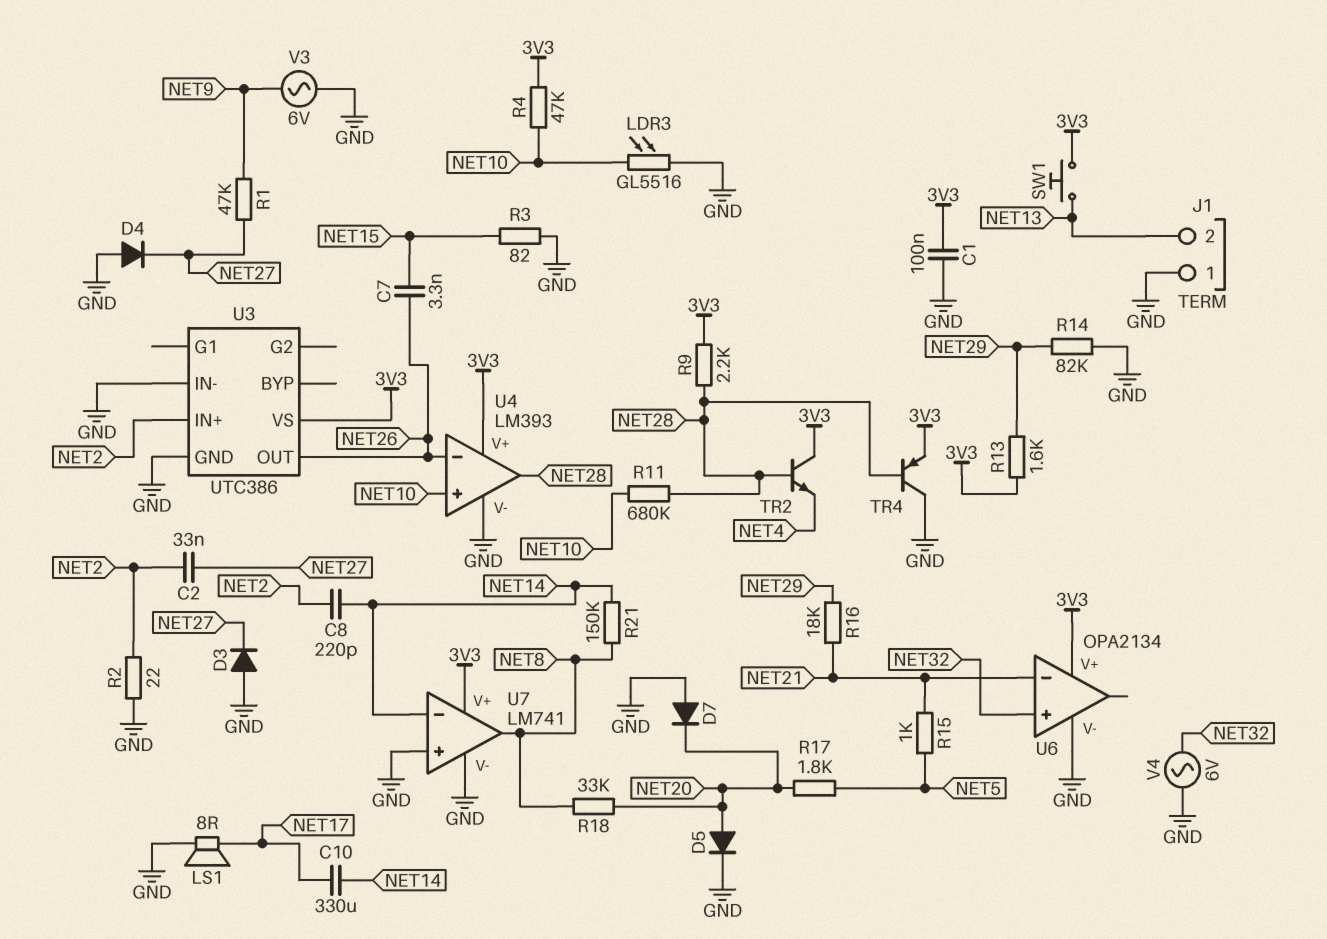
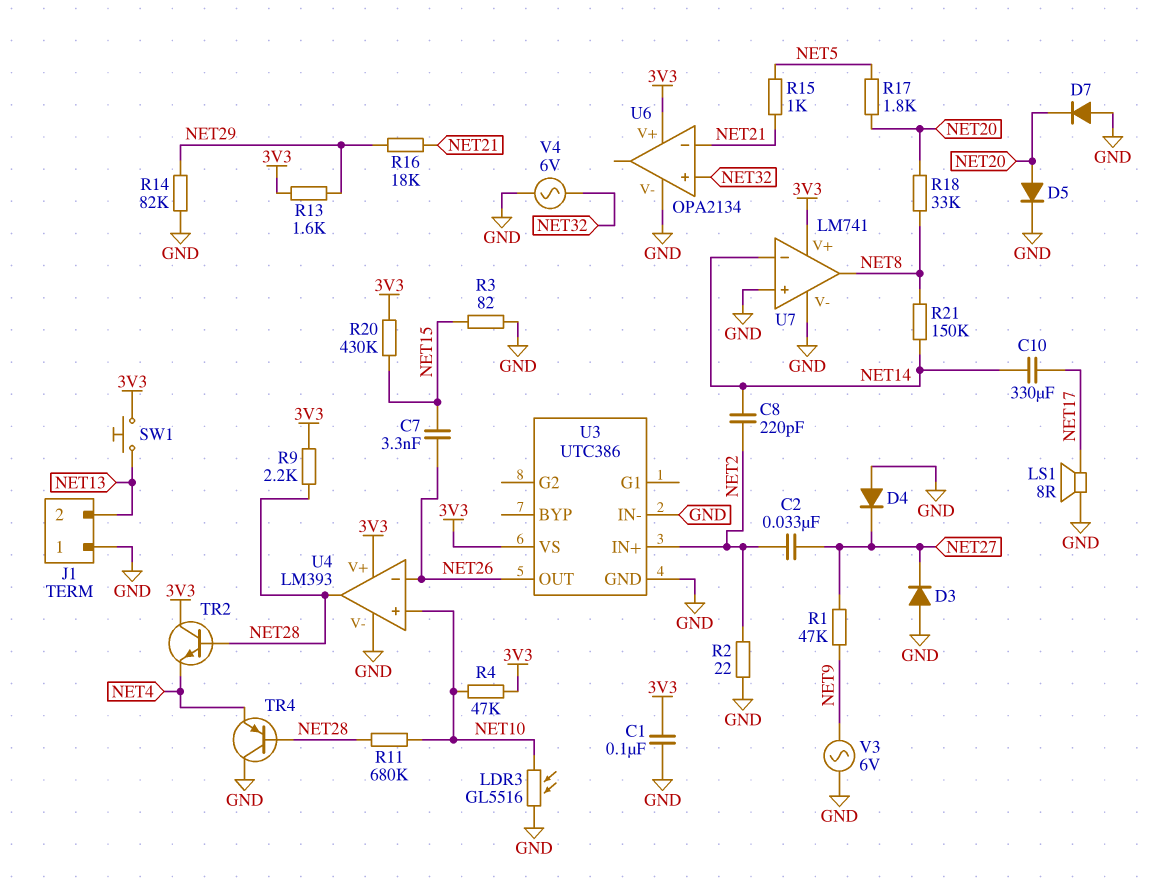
R20: none -> 430k (3V3, NET15)
TR4: PNP (B NET28, C GND, E 3V3) -> PNP (B NET28, C GND, E NET4)

